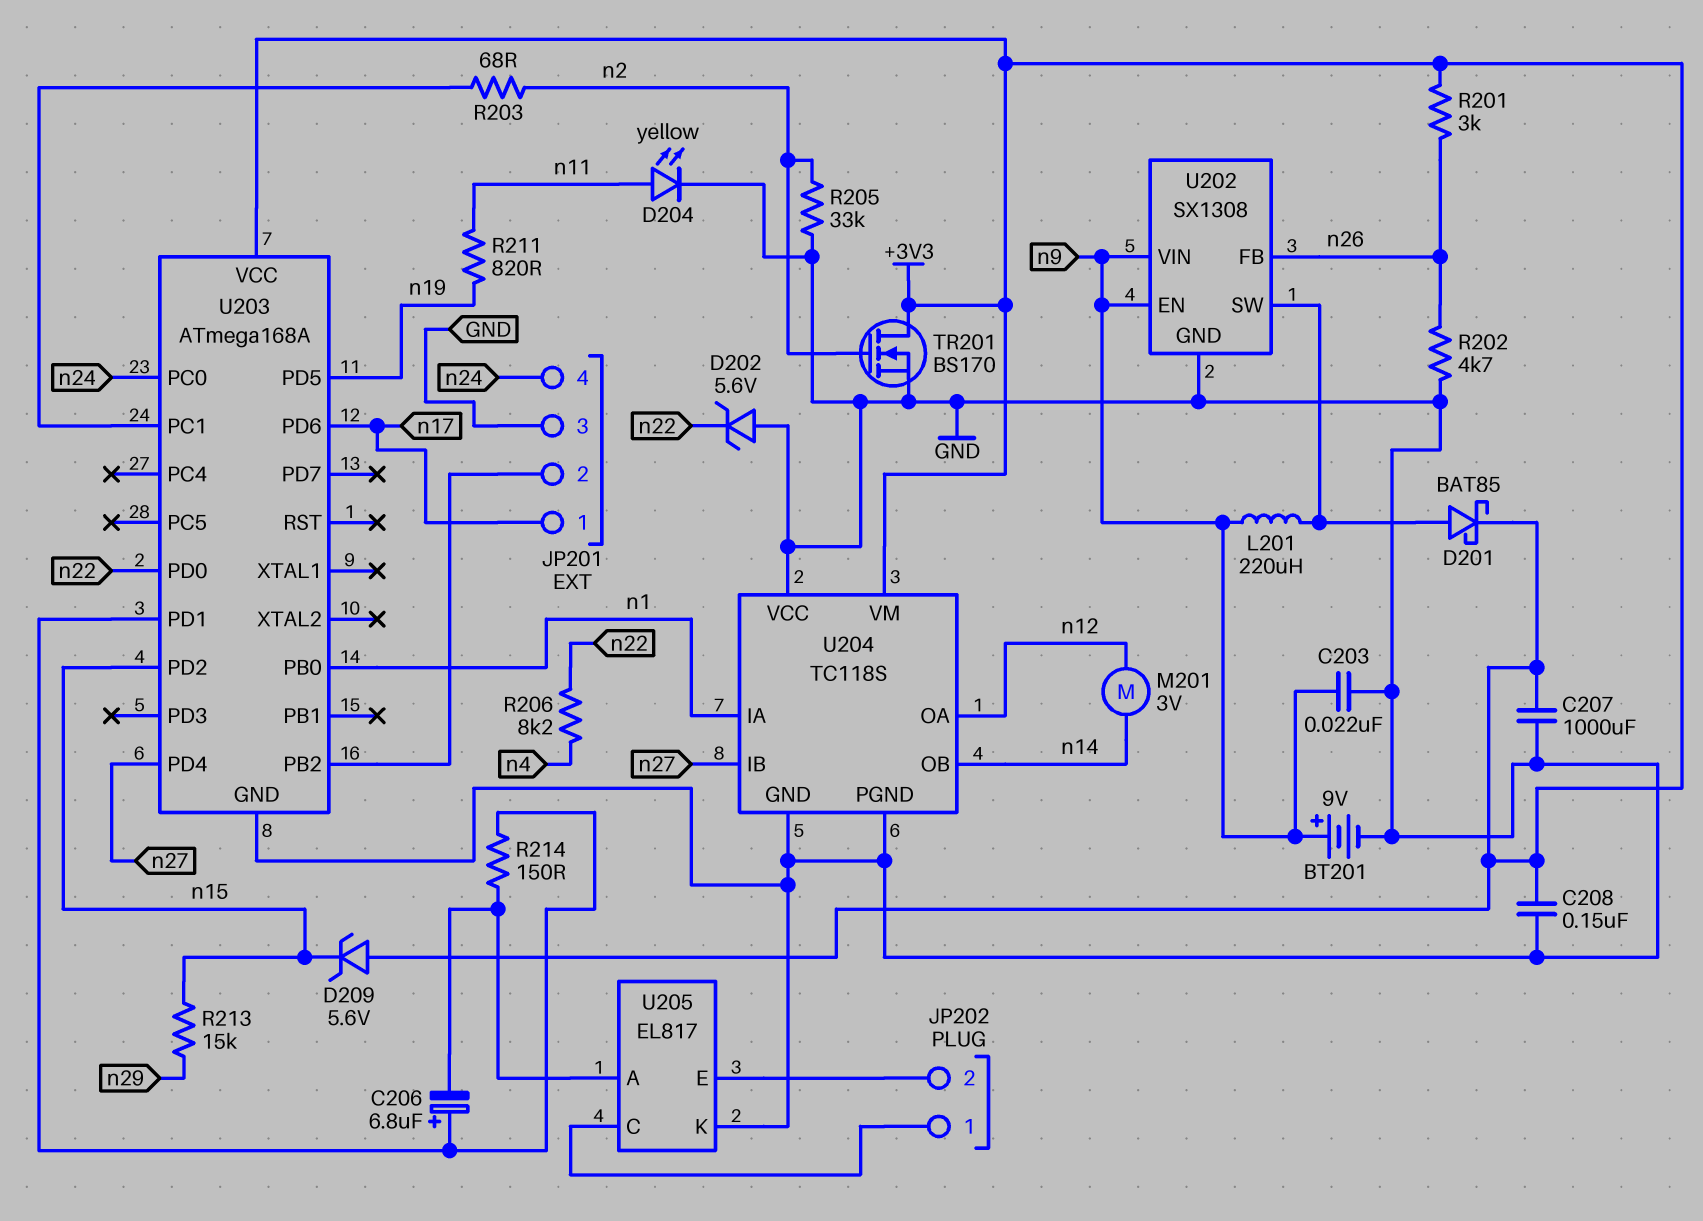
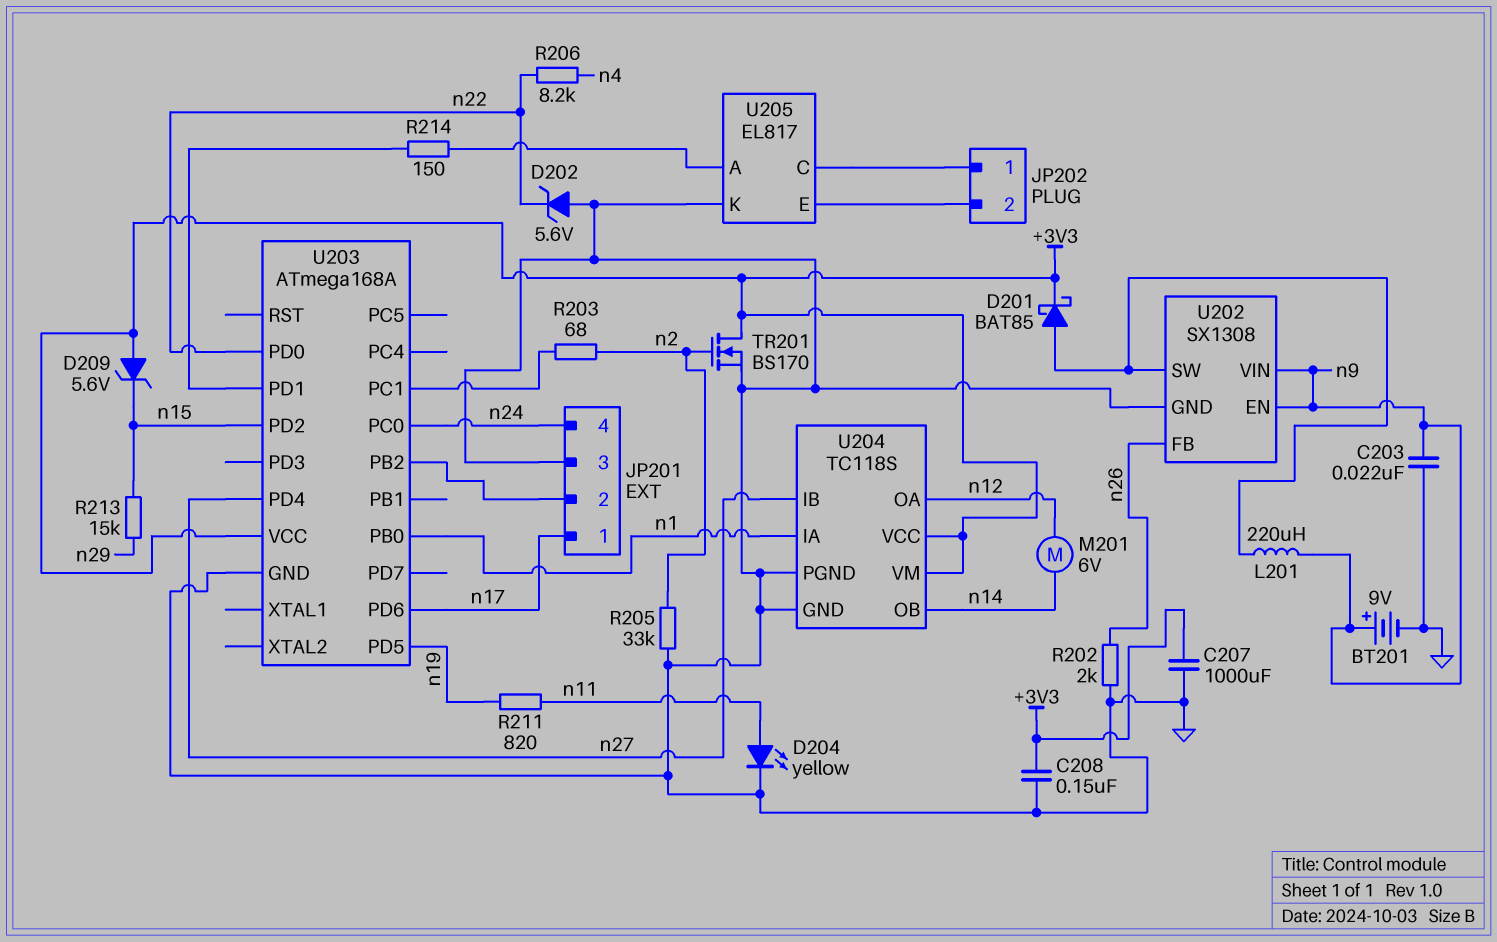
C206: 6.8uF (plus U203/PD1, minus U205/A) -> none
M201: motor 3V (n12, n14) -> motor 6V (n12, n14)
R201: 3k (+3V3, n26) -> none
R202: 4.7k (GND, n26) -> 2k (GND, n26)
U204 pin VCC: GND -> +3V3

